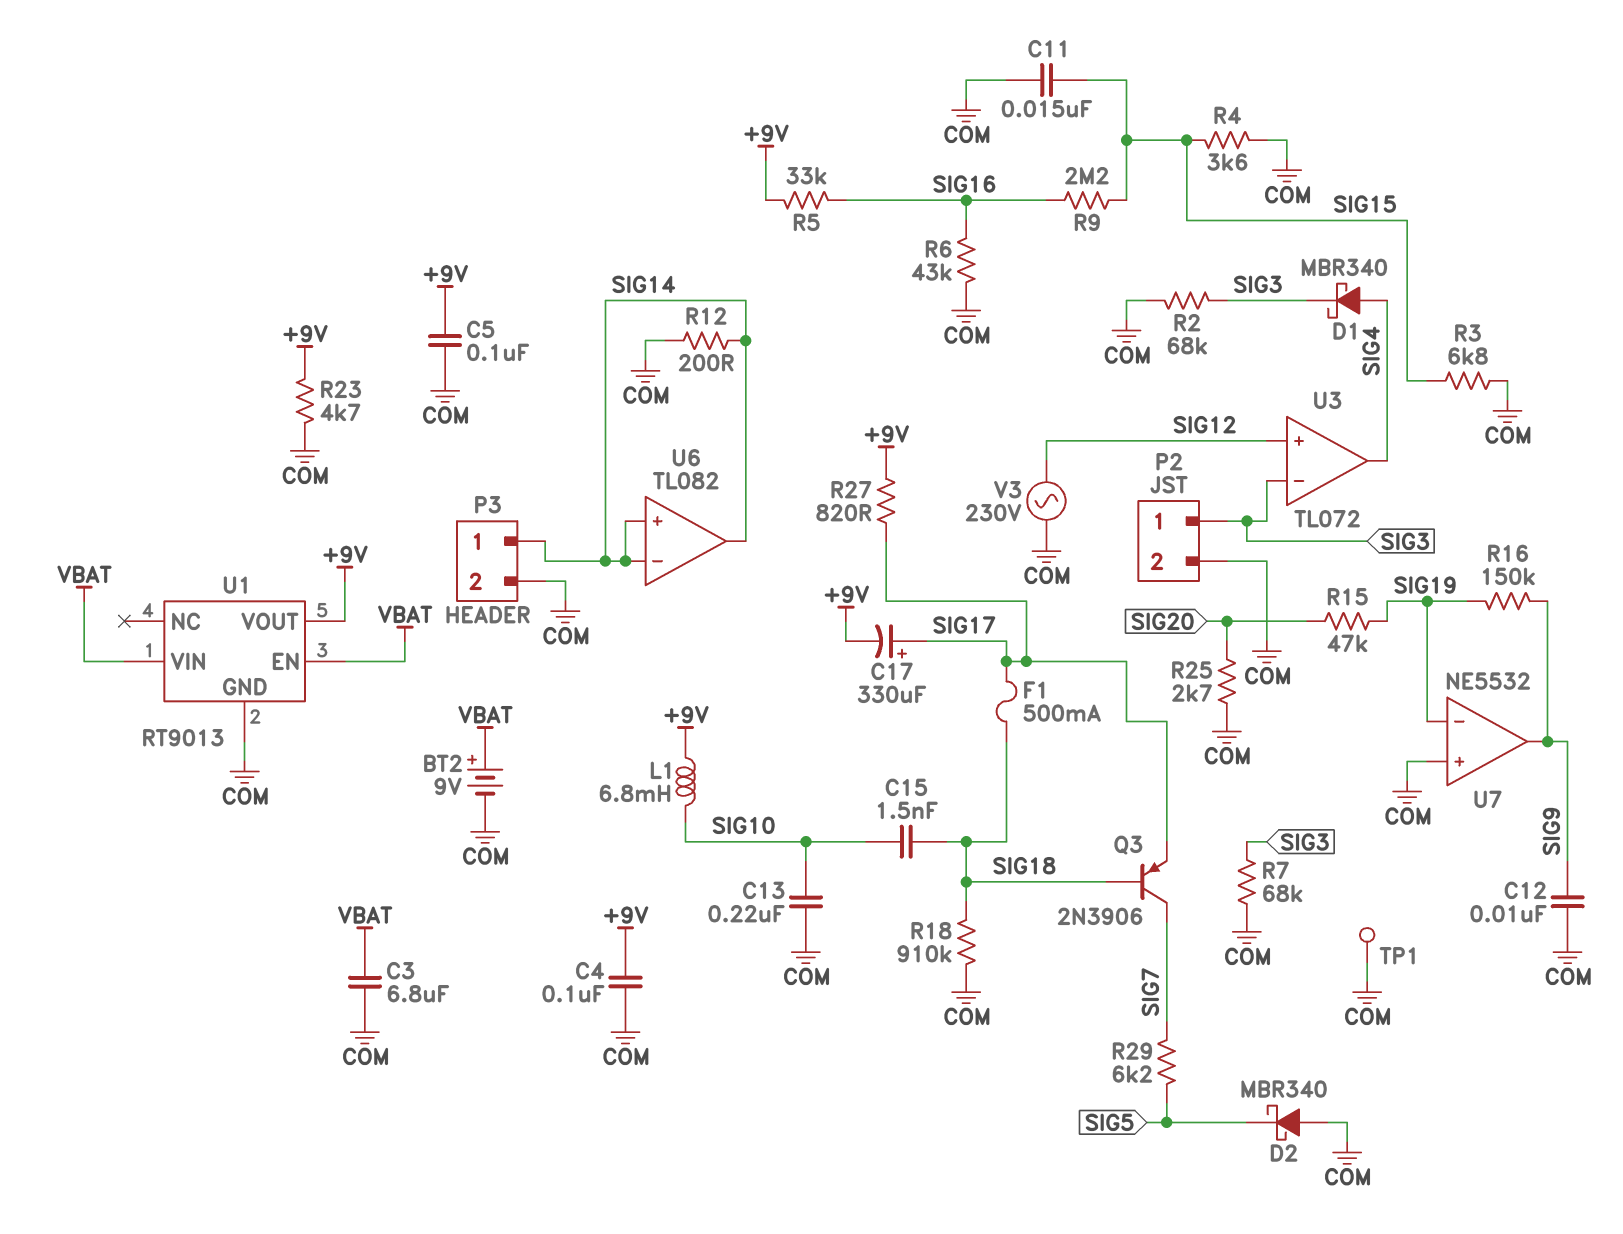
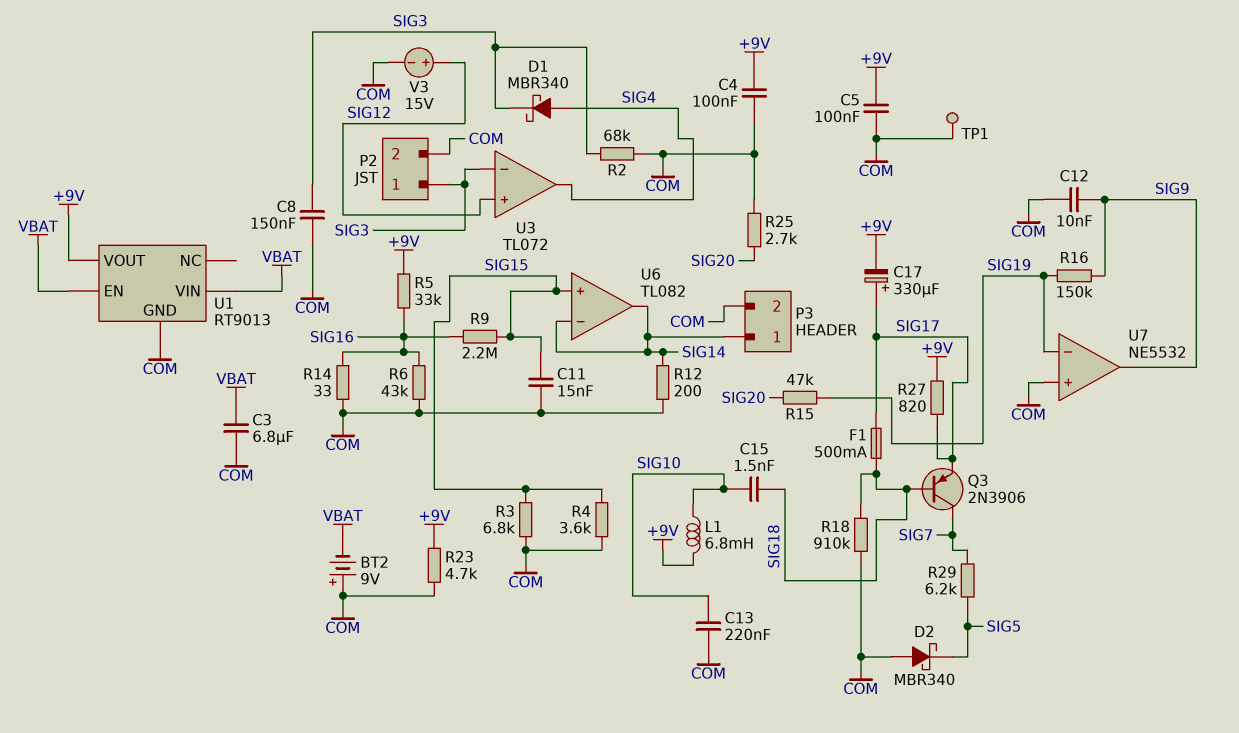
BT2: 9V (plus VBAT, minus COM) -> 9V (plus COM, minus VBAT)
C8: none -> 150nF (COM, SIG3)
R7: 68k (COM, SIG3) -> none
R14: none -> 33 (COM, SIG16)
U6 pin in+: SIG14 -> SIG15
V3: AC 230V (COM, SIG12) -> 15V (plus SIG12, minus COM)

